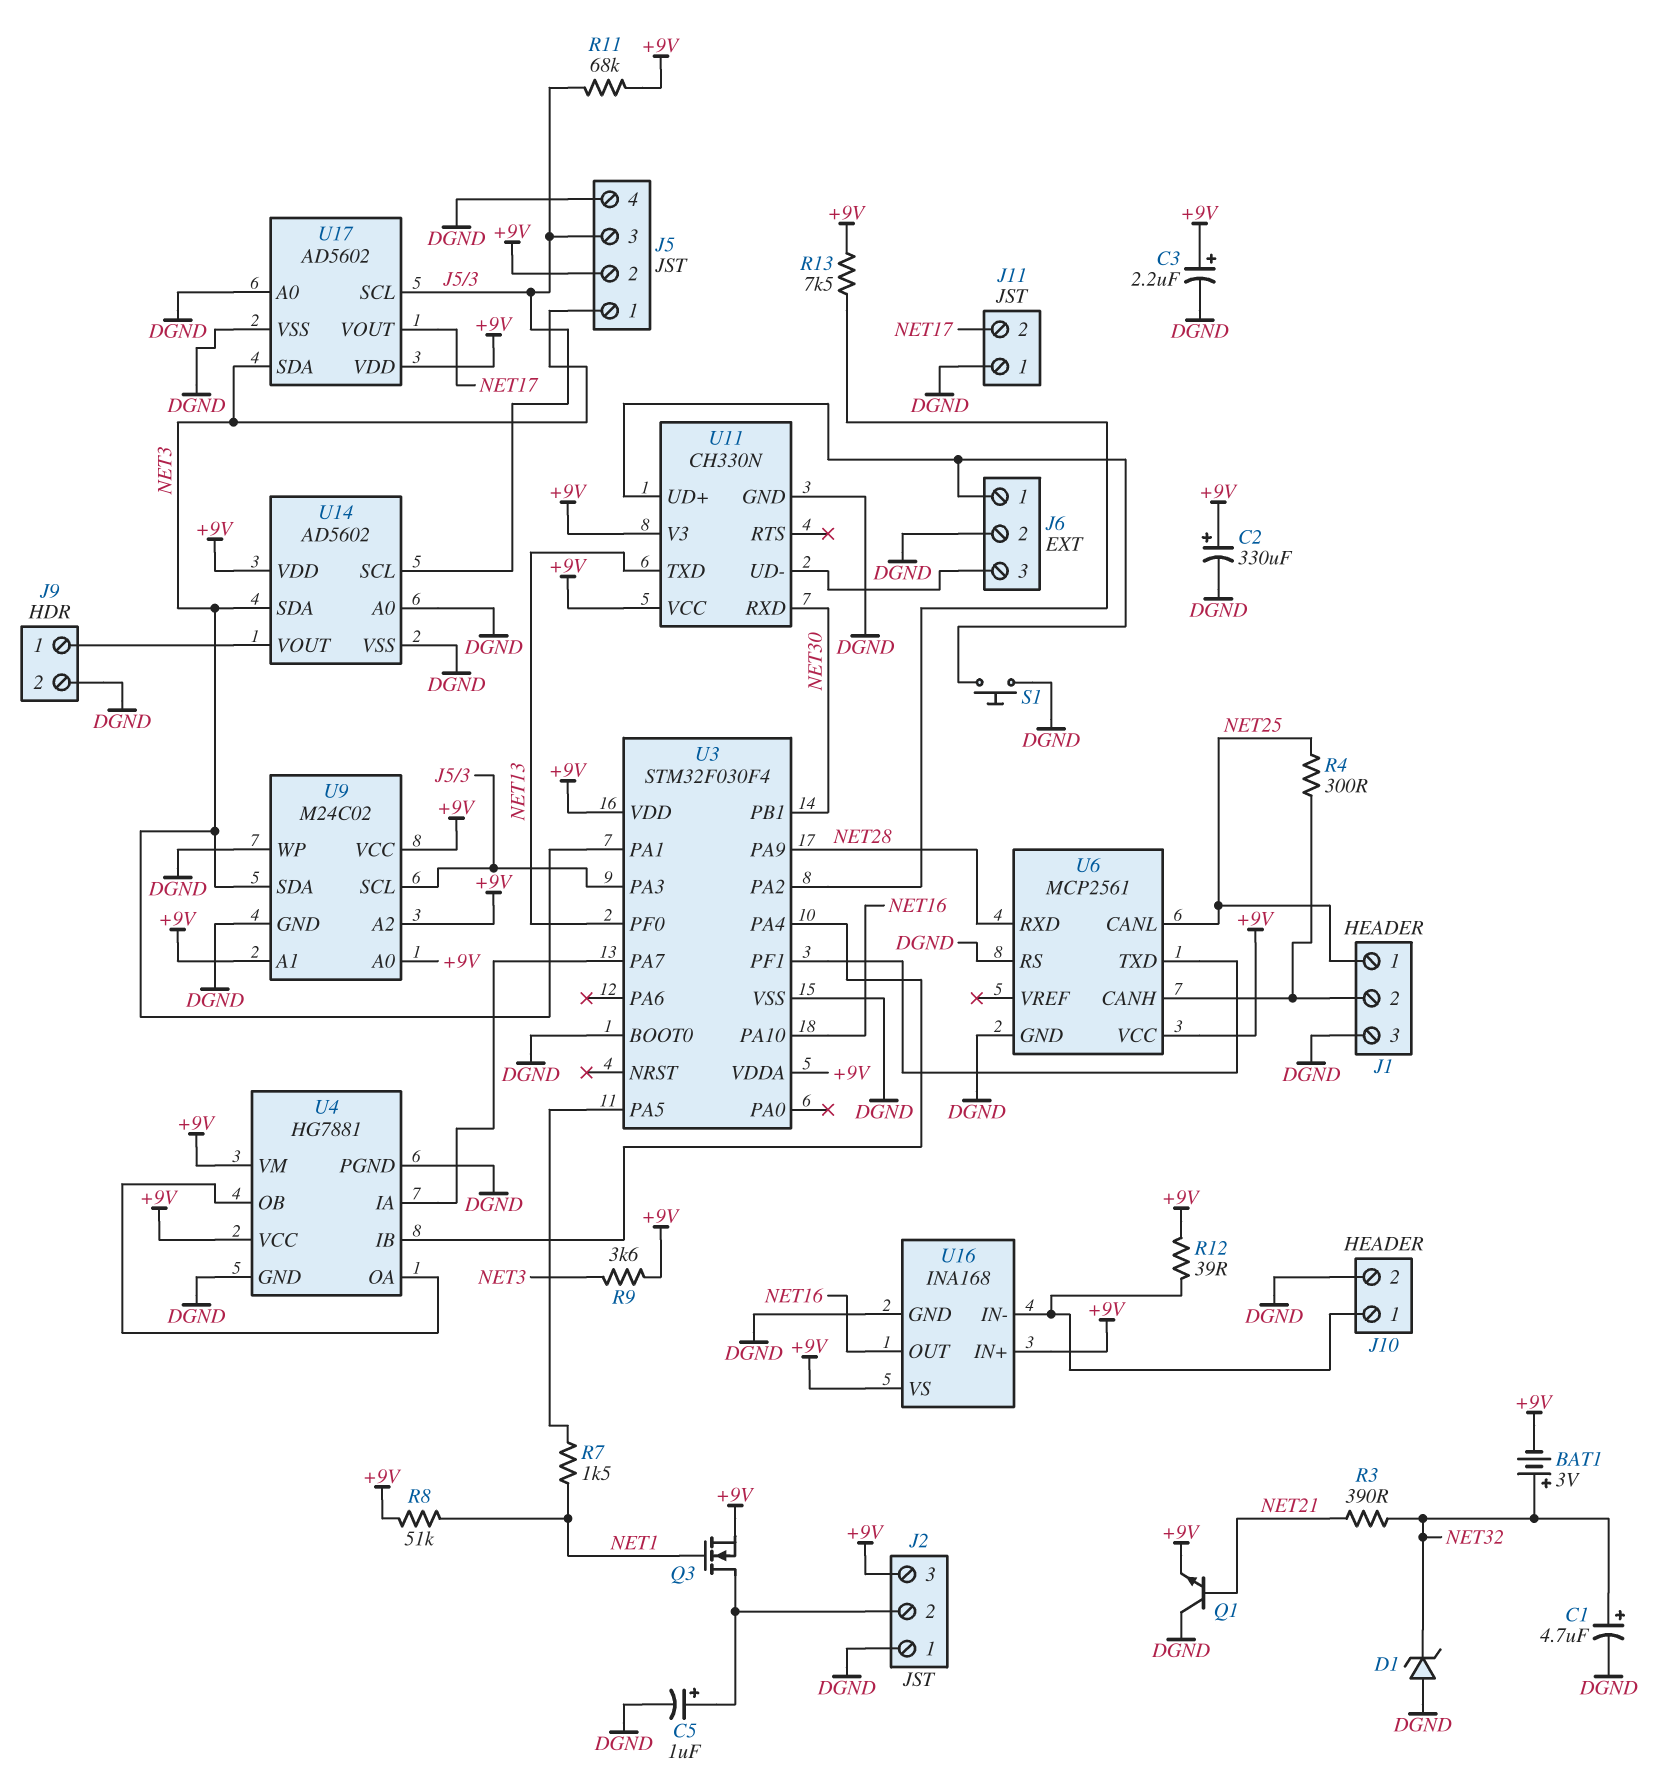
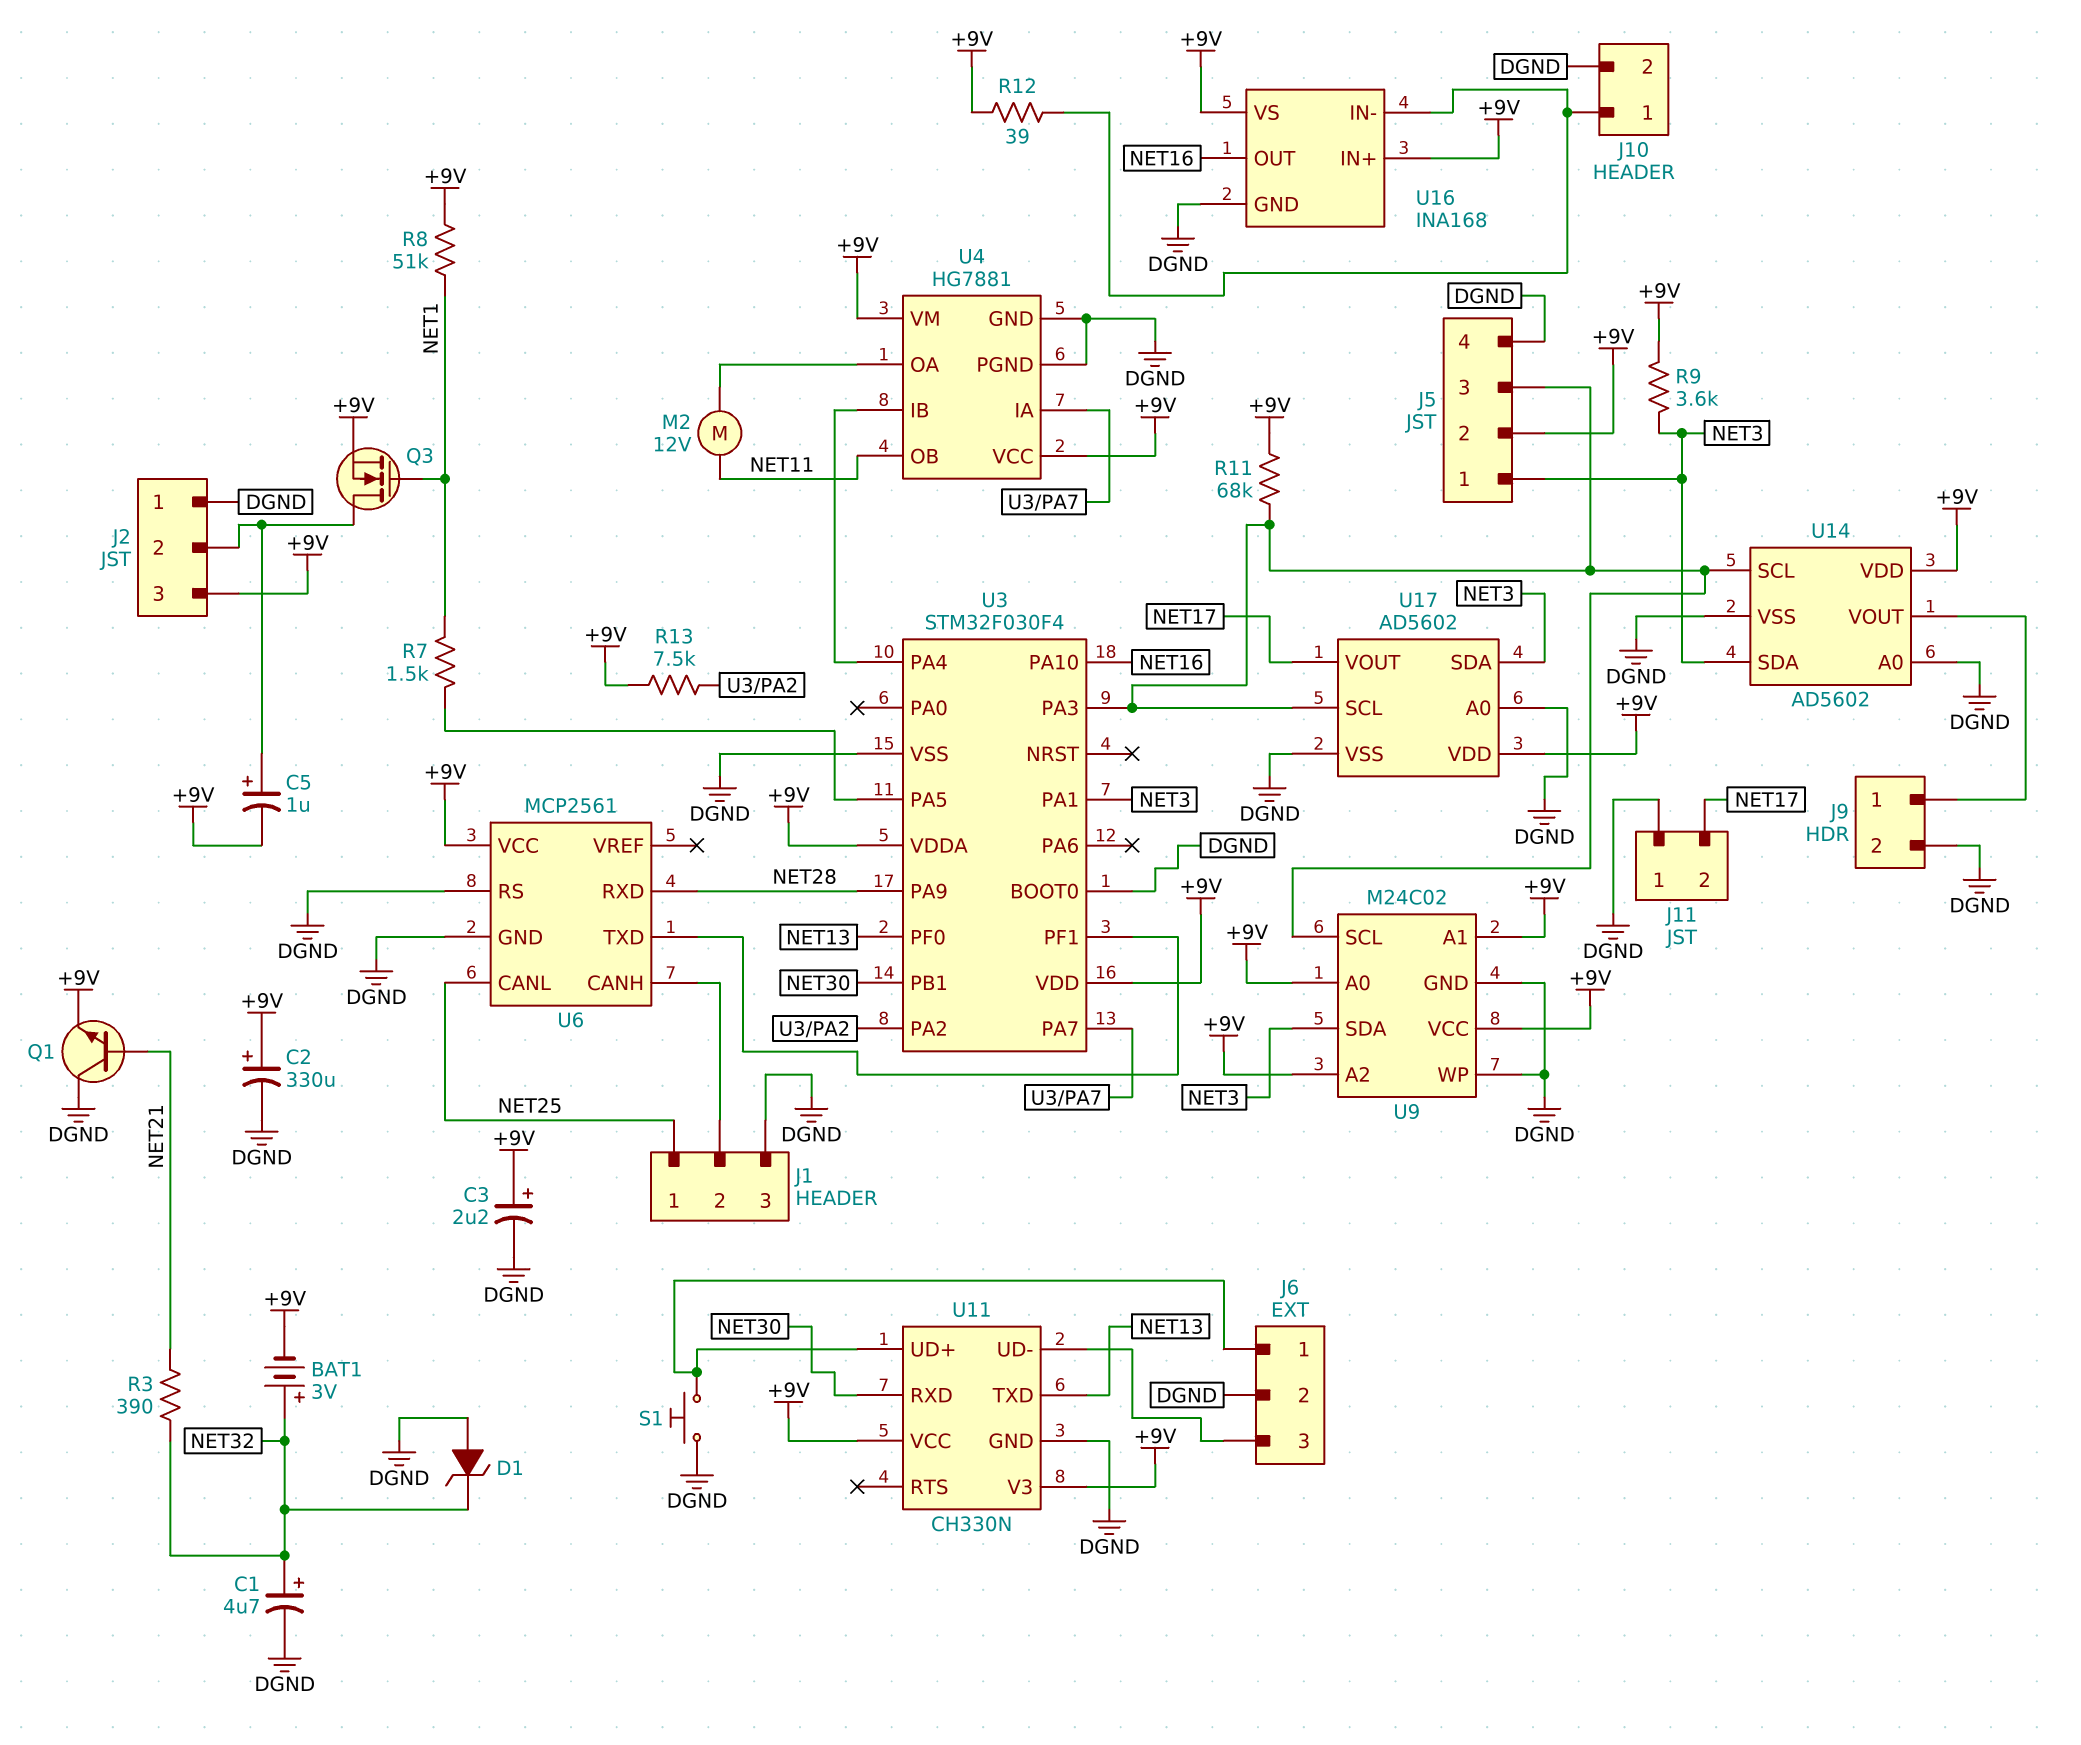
C5: 1uF (plus J2/2, minus DGND) -> 1uF (plus J2/2, minus +9V)
M2: none -> motor 12V (NET11, U4/OA)
R4: 300 (J1/2, NET25) -> none
U4 pin OB: U4/OA -> NET11

